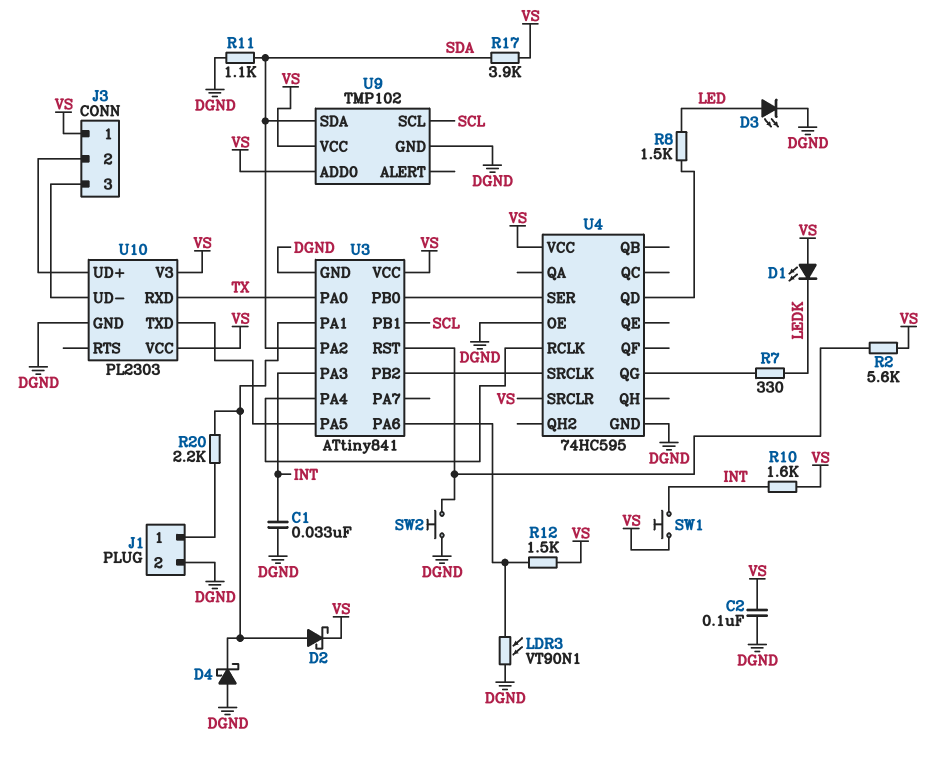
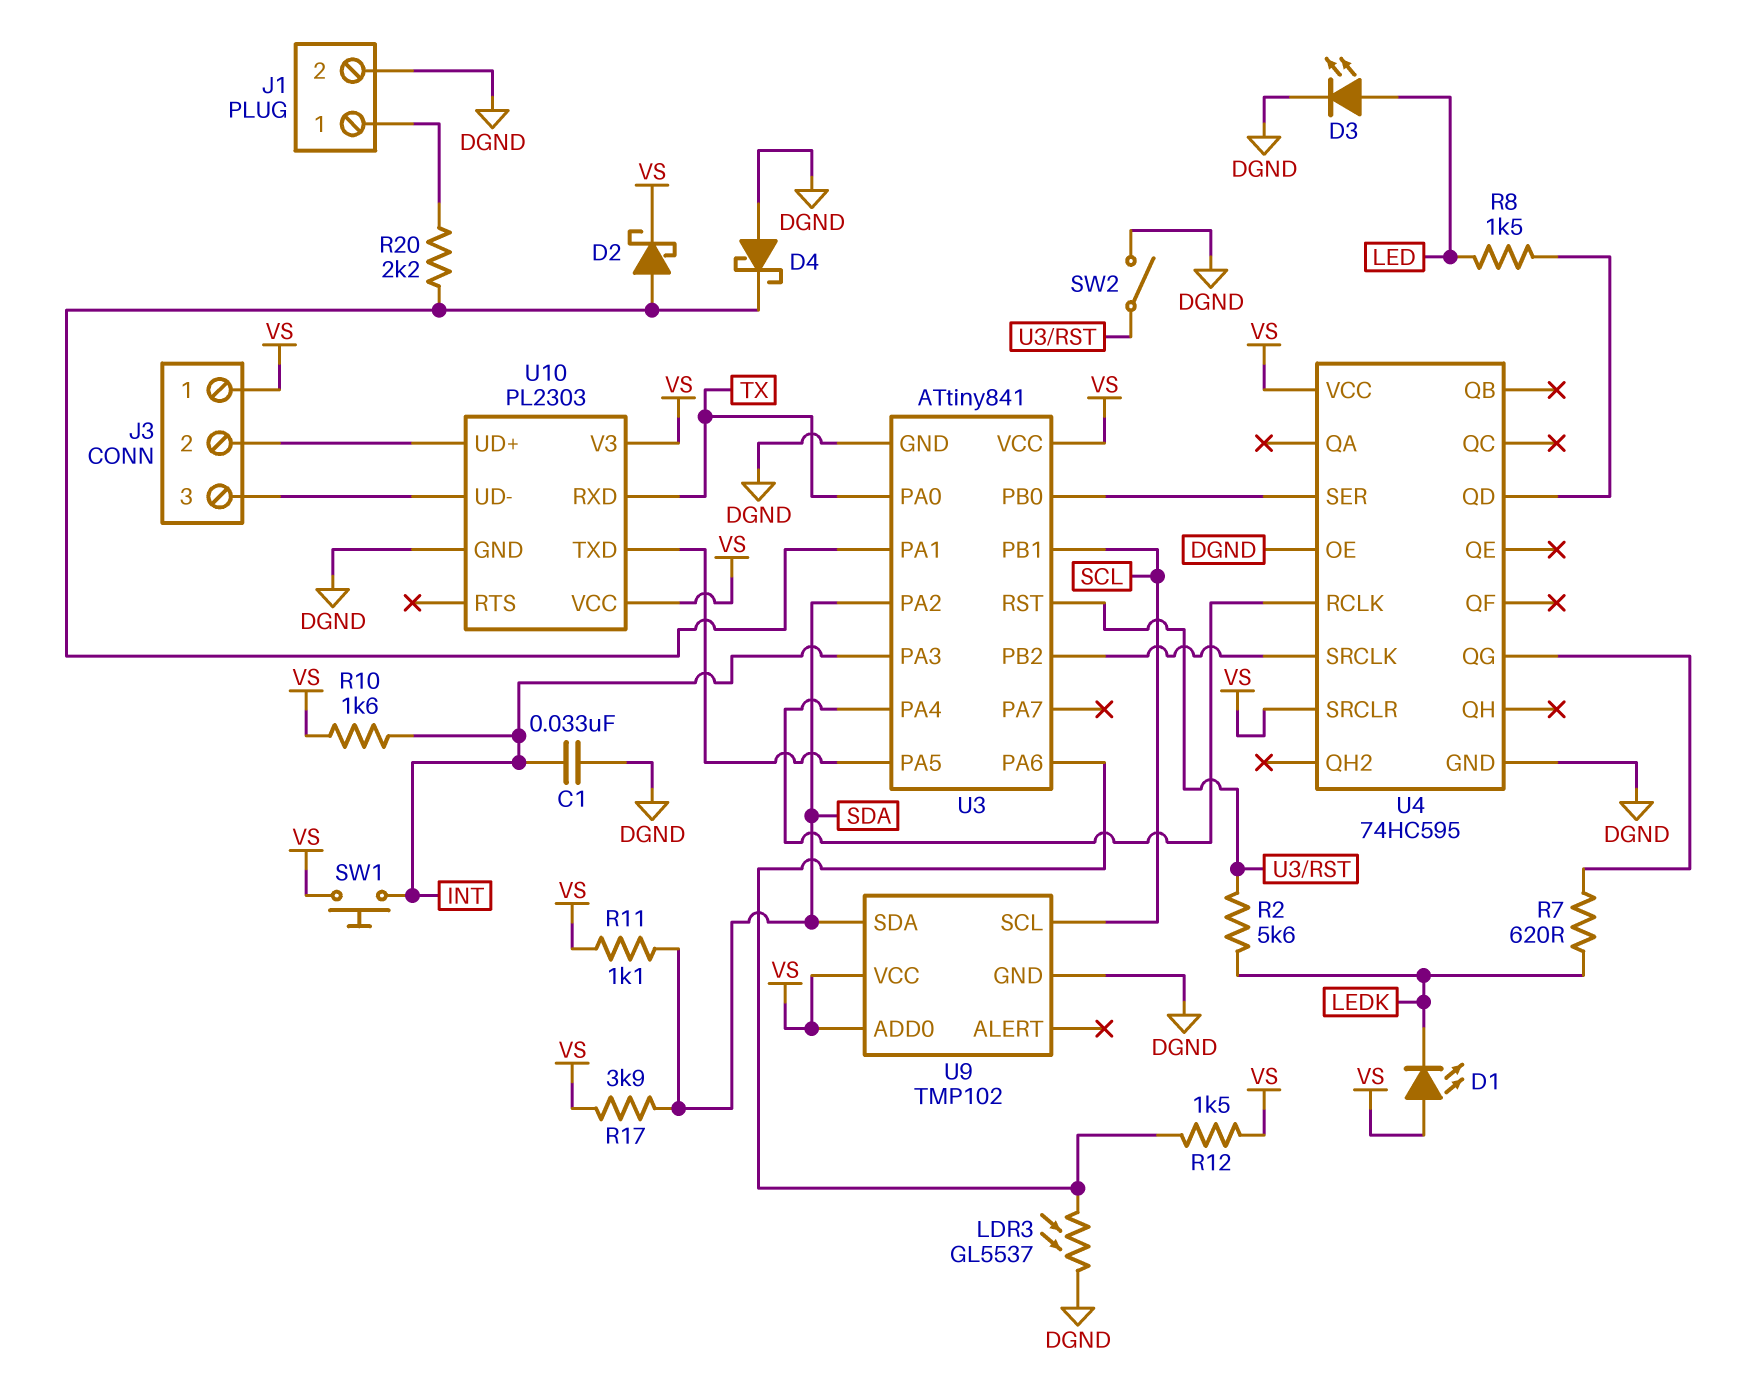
C2: 100nF (DGND, VS) -> none
LDR3: VT90N1 (DGND, U3/PA6) -> GL5537 (DGND, U3/PA6)
R2: 5.6k (U3/RST, VS) -> 5.6k (LEDK, U3/RST)
R7: 330 (LEDK, U4/QG) -> 620 (LEDK, U4/QG)
R11: 1.1k (DGND, SDA) -> 1.1k (SDA, VS)
SW2: button (DGND, U3/RST) -> switch (DGND, U3/RST)

